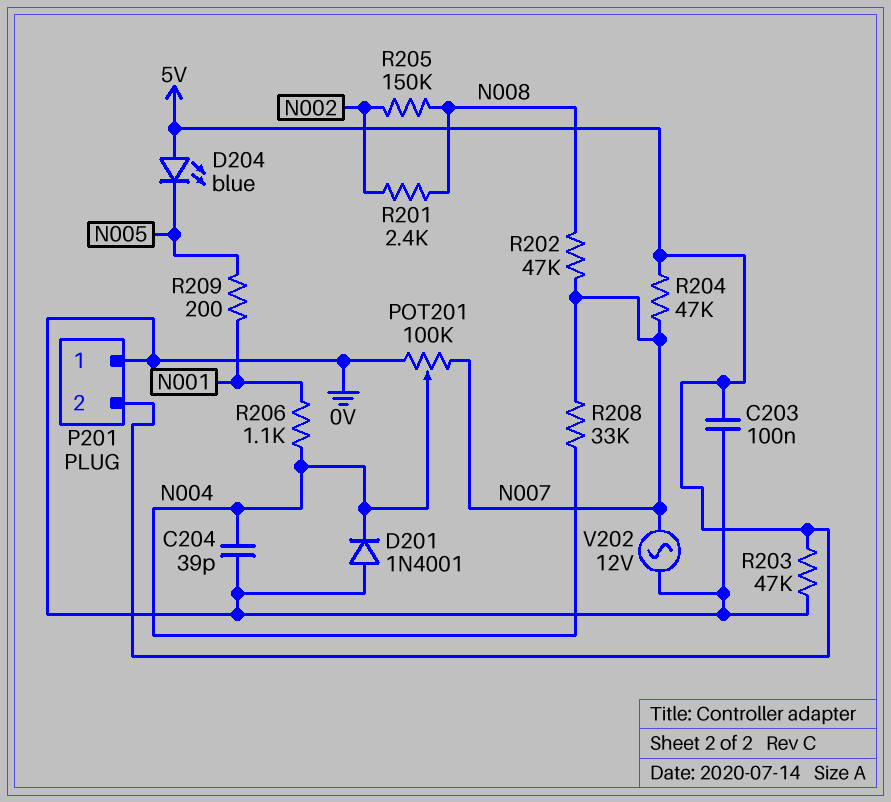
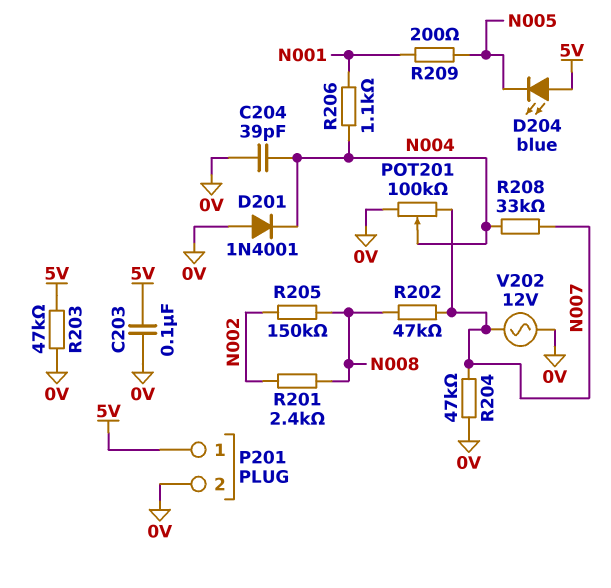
P201 pin 1: 0V -> 5V
P201 pin 2: 5V -> 0V
R204: 47k (5V, N007) -> 47k (0V, N007)

